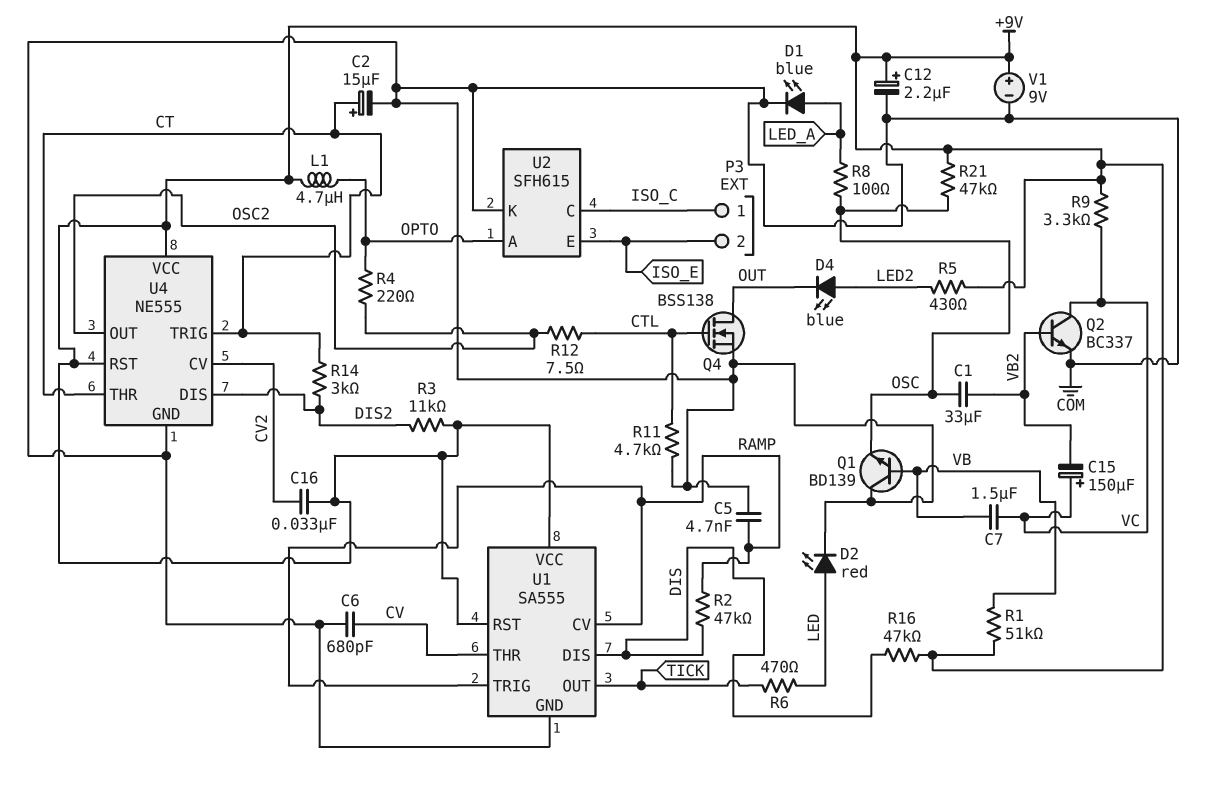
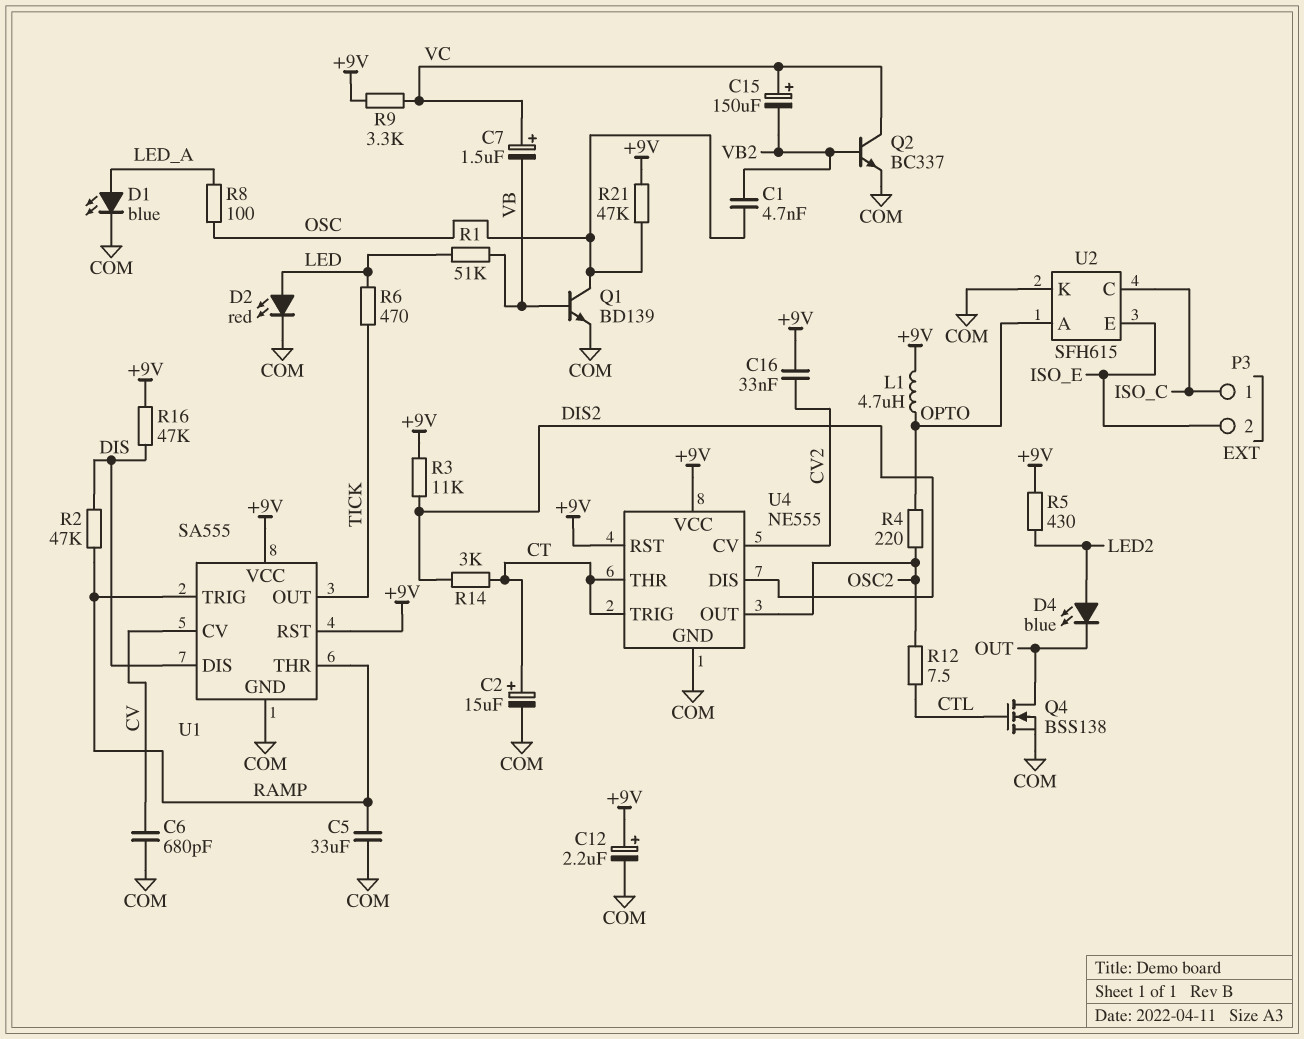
C1: 33uF (OSC, VB2) -> 4.7nF (OSC, VB2)
C5: 4.7nF (COM, RAMP) -> 33uF (COM, RAMP)
C7: 1.5uF (VB, VC) -> 1.5uF (plus VC, minus VB)
Q1: NPN BD139 (B VB, C COM, E OSC) -> NPN BD139 (B VB, C OSC, E COM)
R1: 51k (+9V, VB) -> 51k (LED, VB)
R11: 4.7k (COM, CTL) -> none
U1 pin CV: RAMP -> CV
U1 pin THR: CV -> RAMP
V1: 9V (plus +9V, minus COM) -> none

